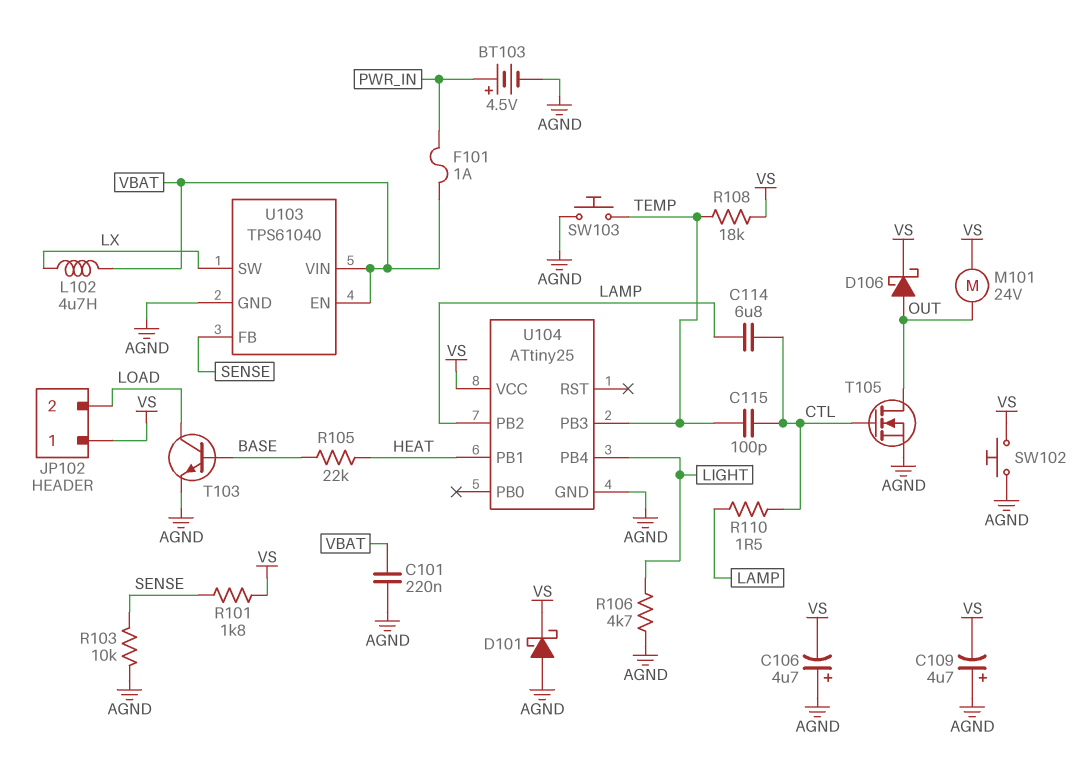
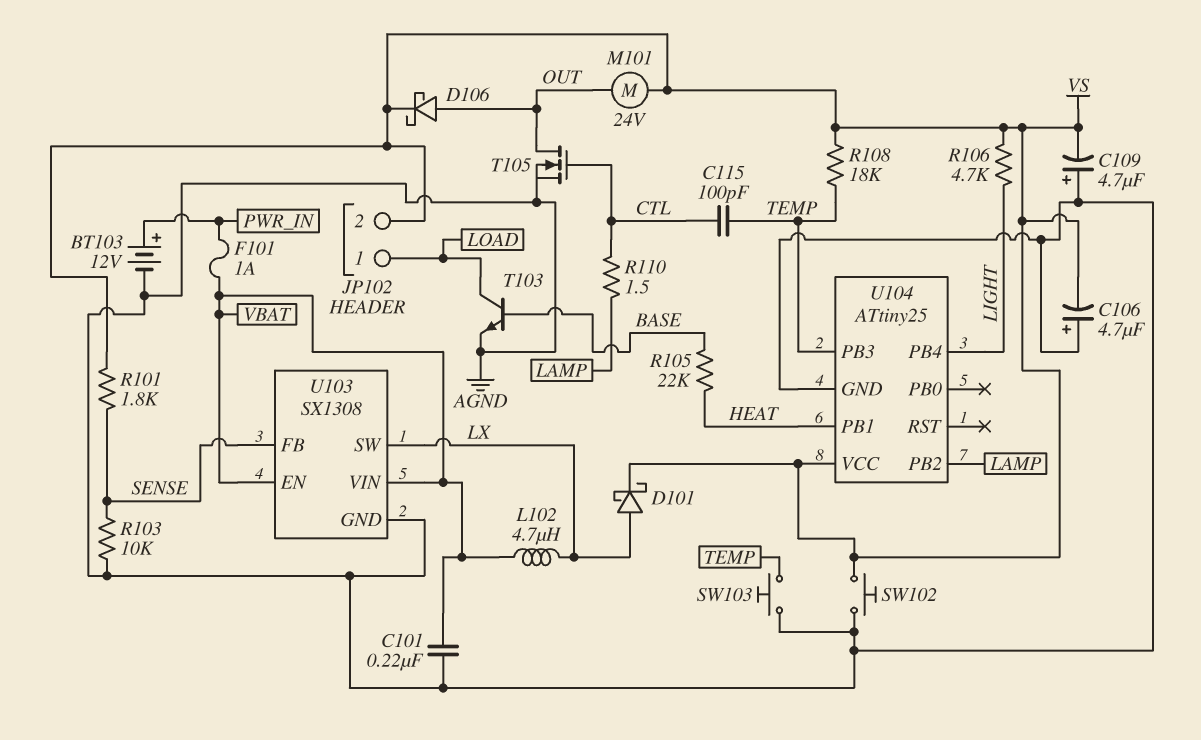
BT103: 4.5V (plus PWR_IN, minus AGND) -> 12V (plus PWR_IN, minus AGND)
C114: 6.8uF (CTL, LAMP) -> none
D101: schottky (A AGND, K VS) -> schottky (A LX, K VS)
JP102 pin 1: VS -> LOAD
JP102 pin 2: LOAD -> VS
R106: 4.7k (AGND, LIGHT) -> 4.7k (LIGHT, VS)
U103: TPS61040 -> SX1308

